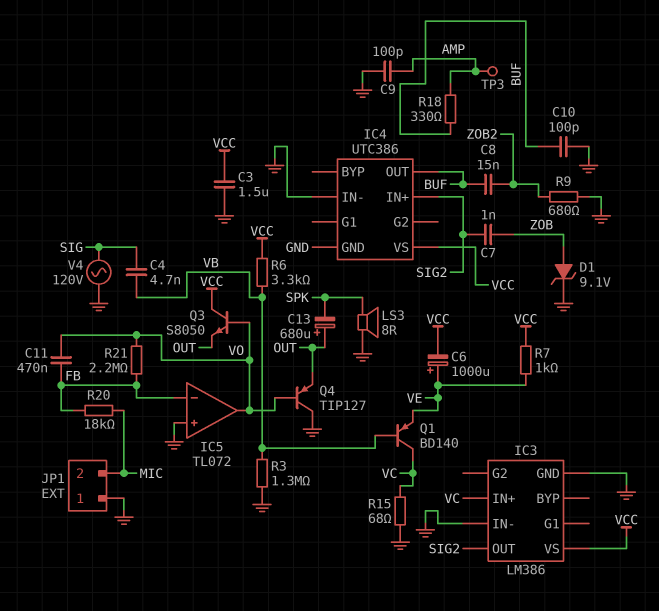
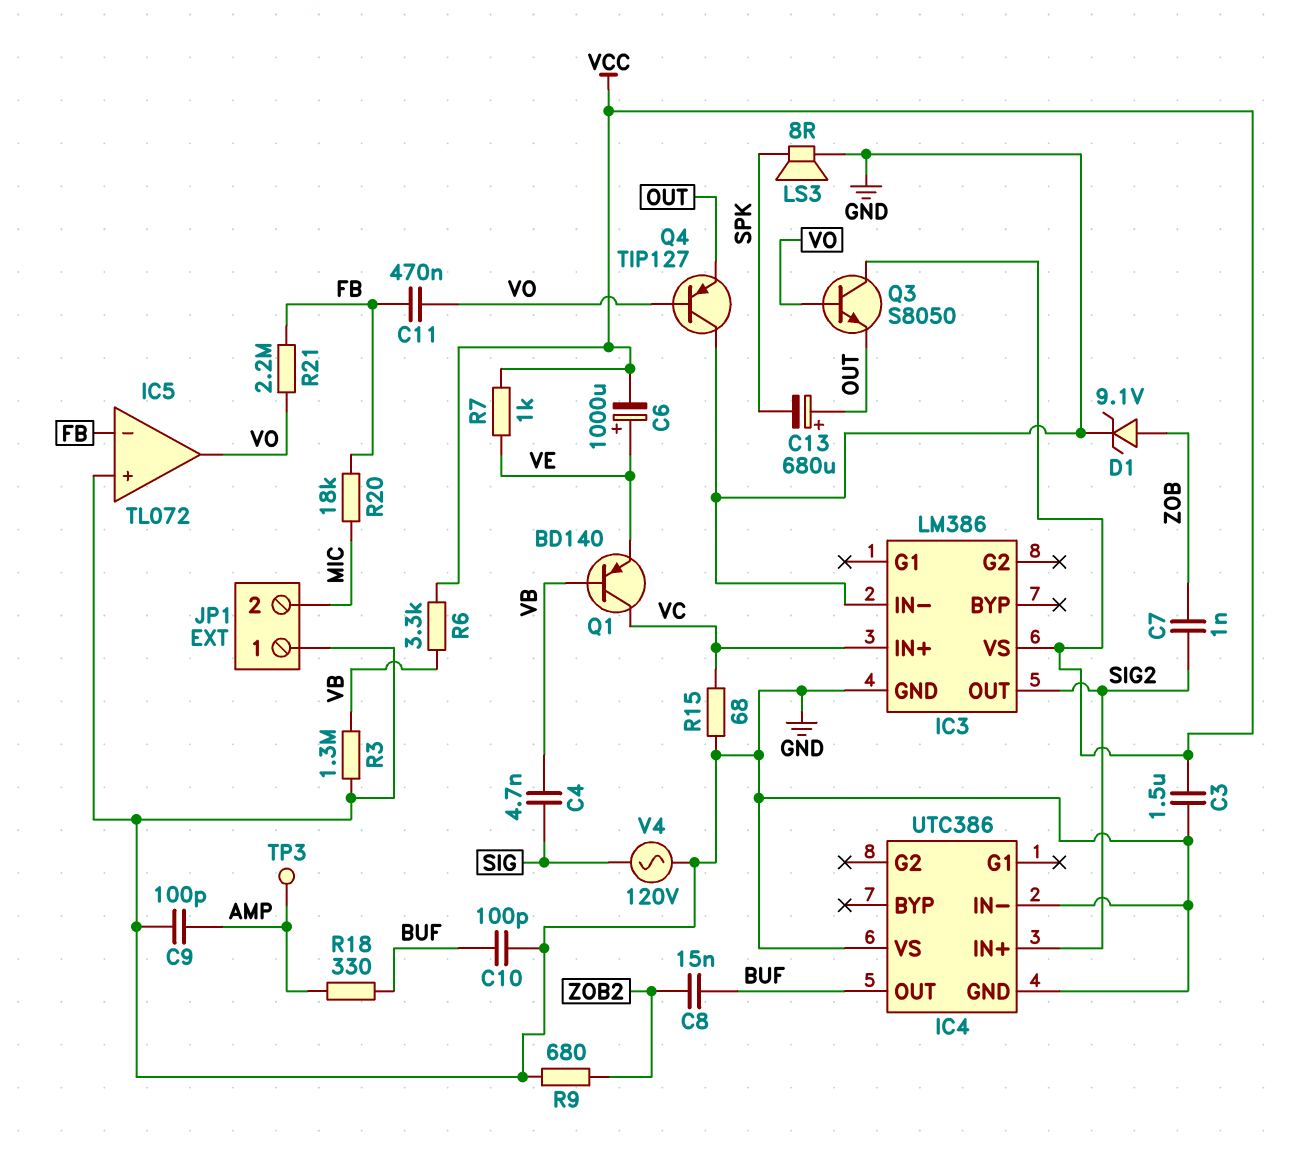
IC4 pin VS: VCC -> GND

